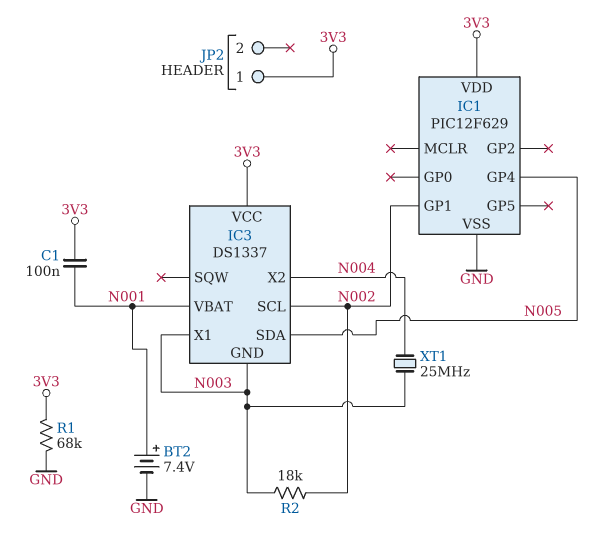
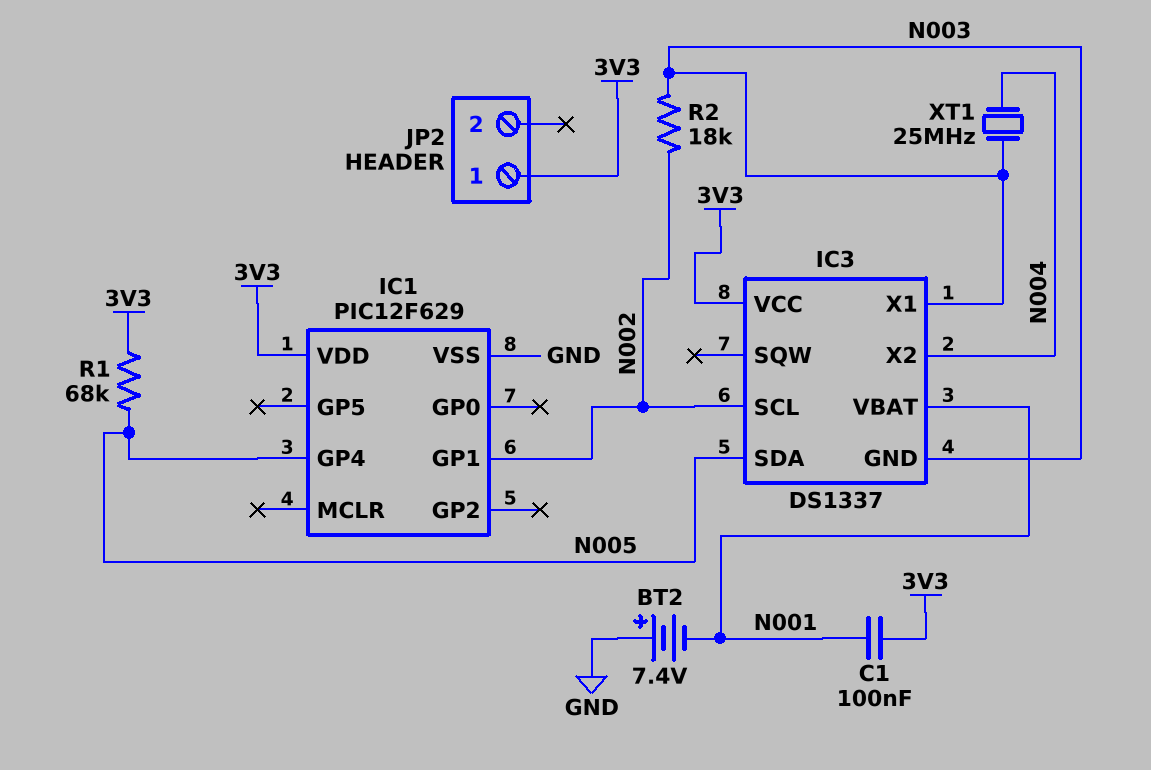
BT2: 7.4V (plus N001, minus GND) -> 7.4V (plus GND, minus N001)
R1: 68k (3V3, GND) -> 68k (3V3, N005)

